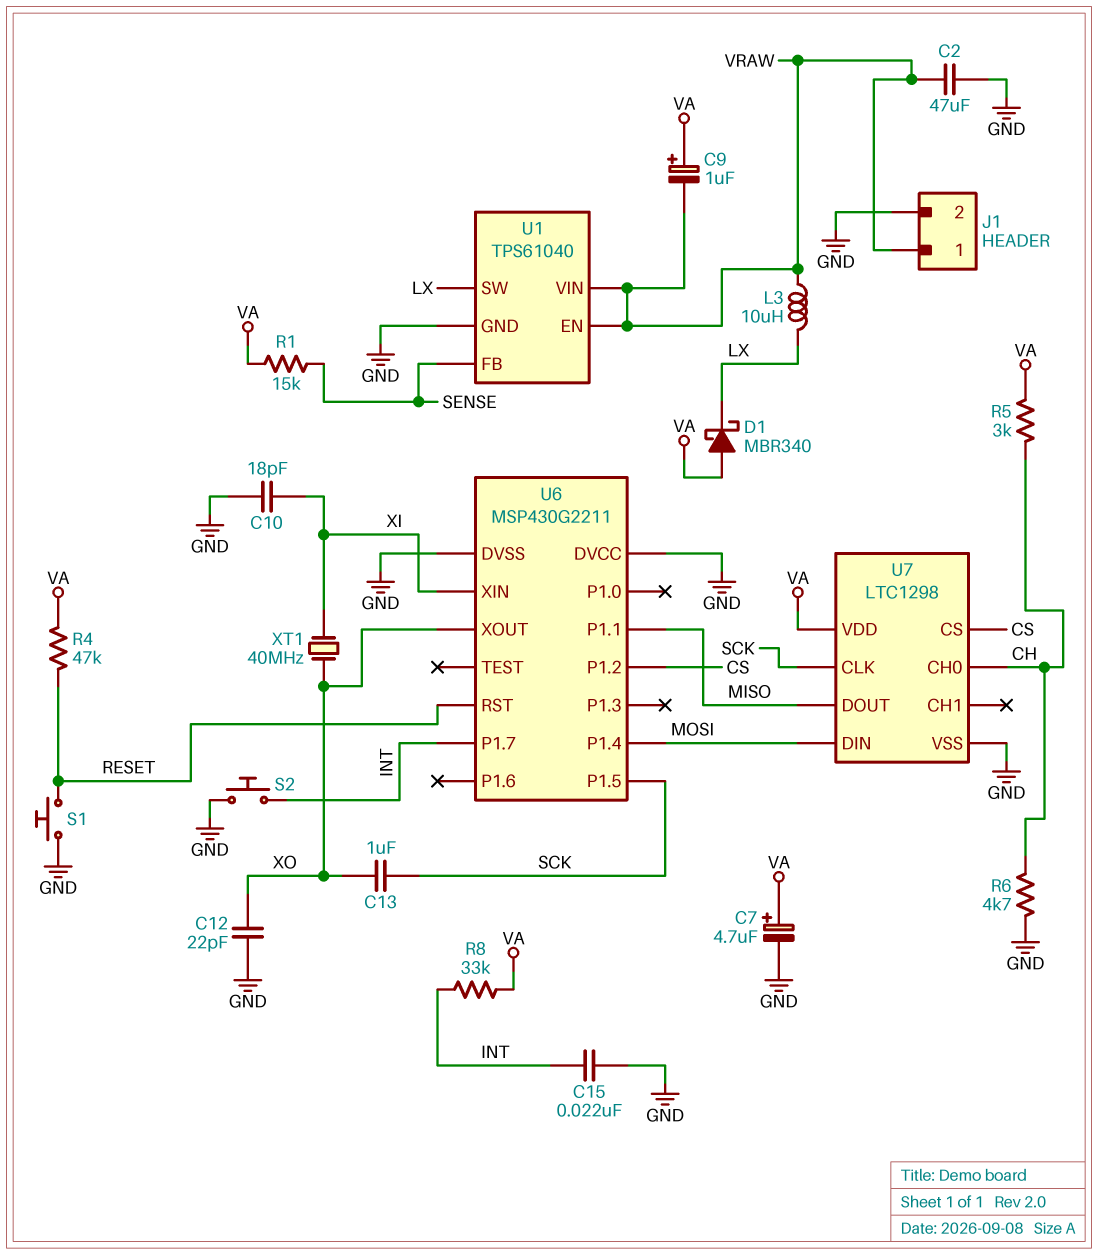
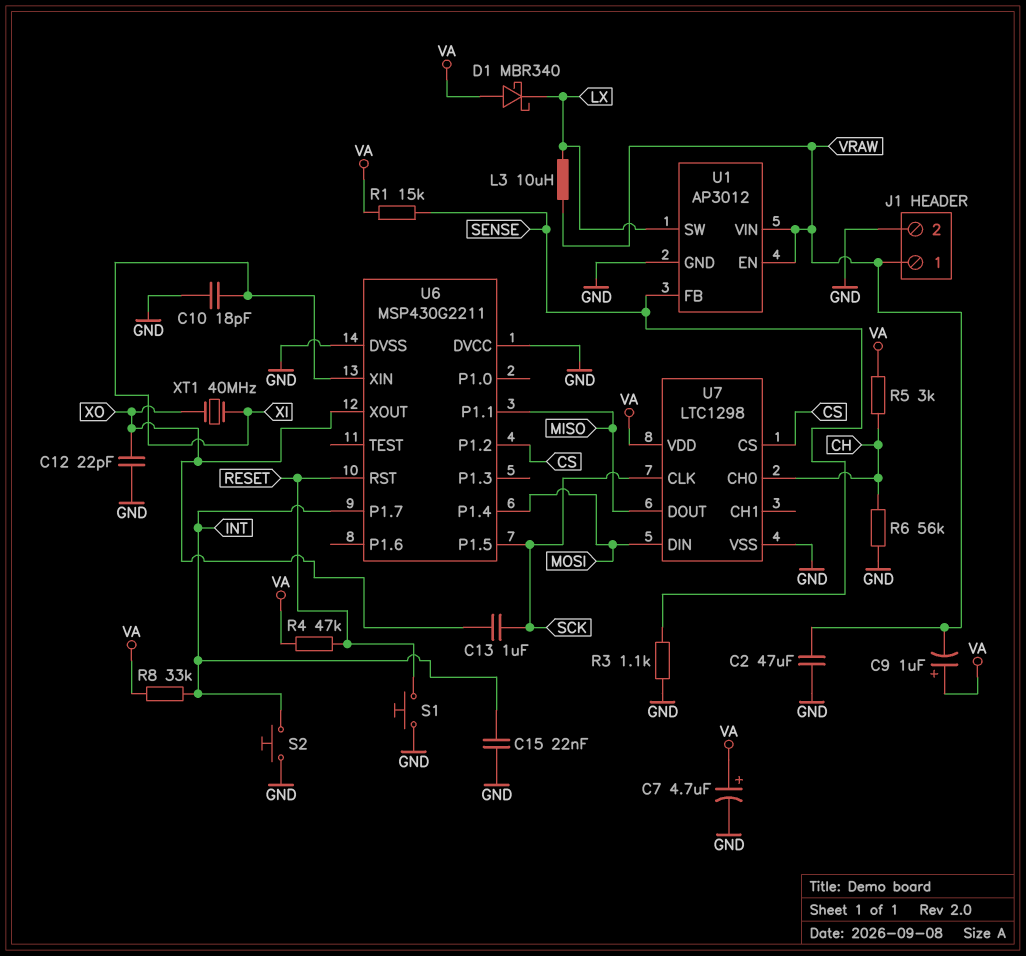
R3: none -> 1.1k (GND, SENSE)
R6: 4.7k (CH, GND) -> 56k (CH, GND)
U1: TPS61040 -> AP3012

